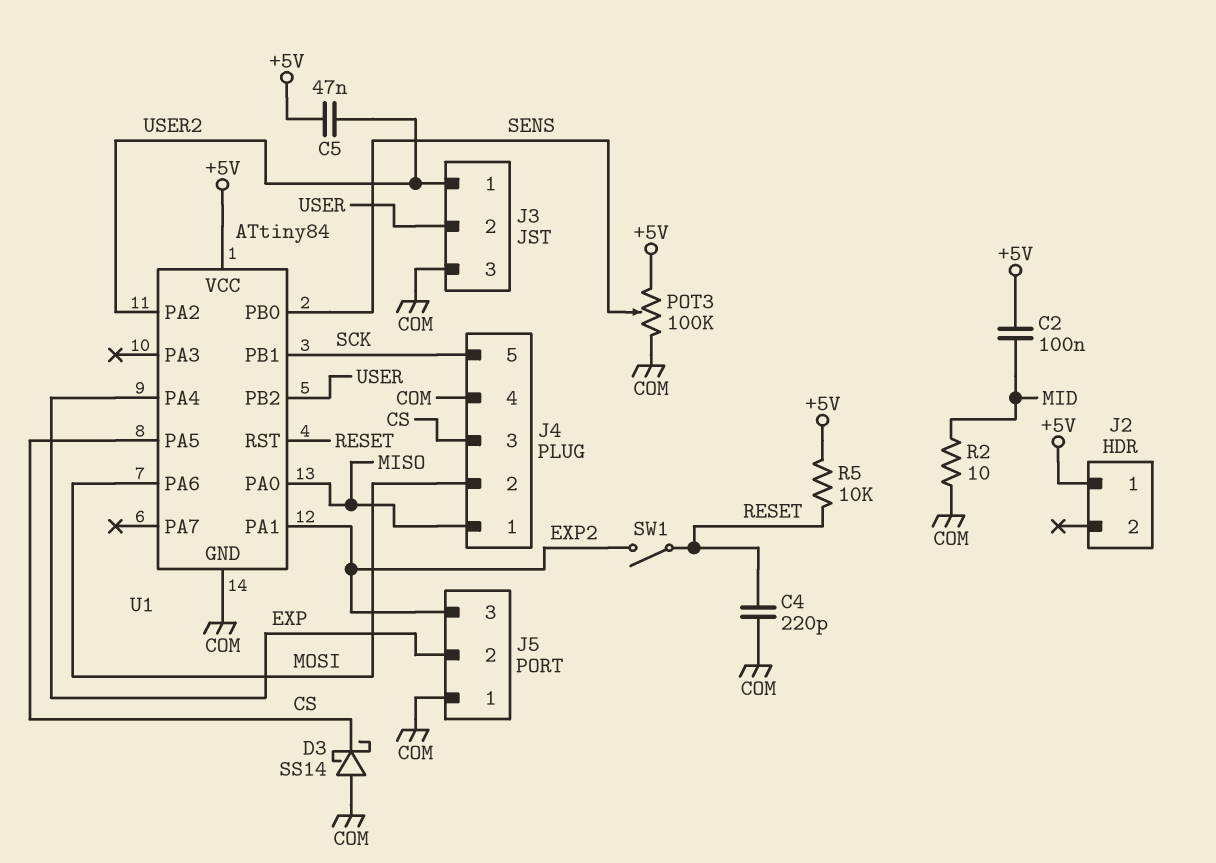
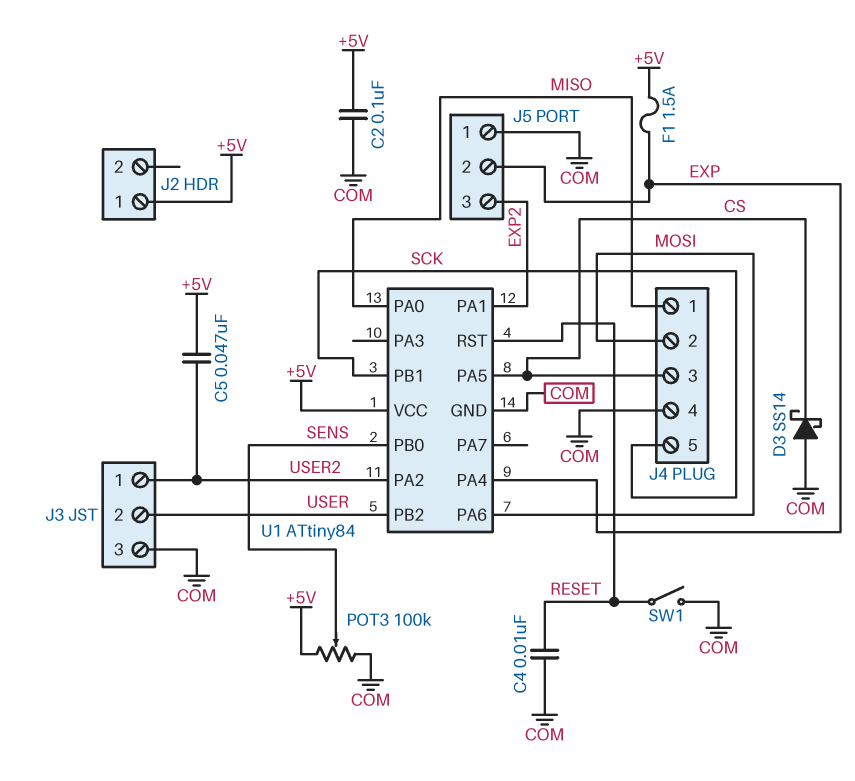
C2: 100nF (+5V, MID) -> 100nF (+5V, COM)
C4: 220pF (COM, RESET) -> 10nF (COM, RESET)
F1: none -> 1.5A (+5V, EXP)
R2: 10 (COM, MID) -> none
R5: 10k (+5V, RESET) -> none
SW1: switch (EXP2, RESET) -> switch (COM, RESET)

